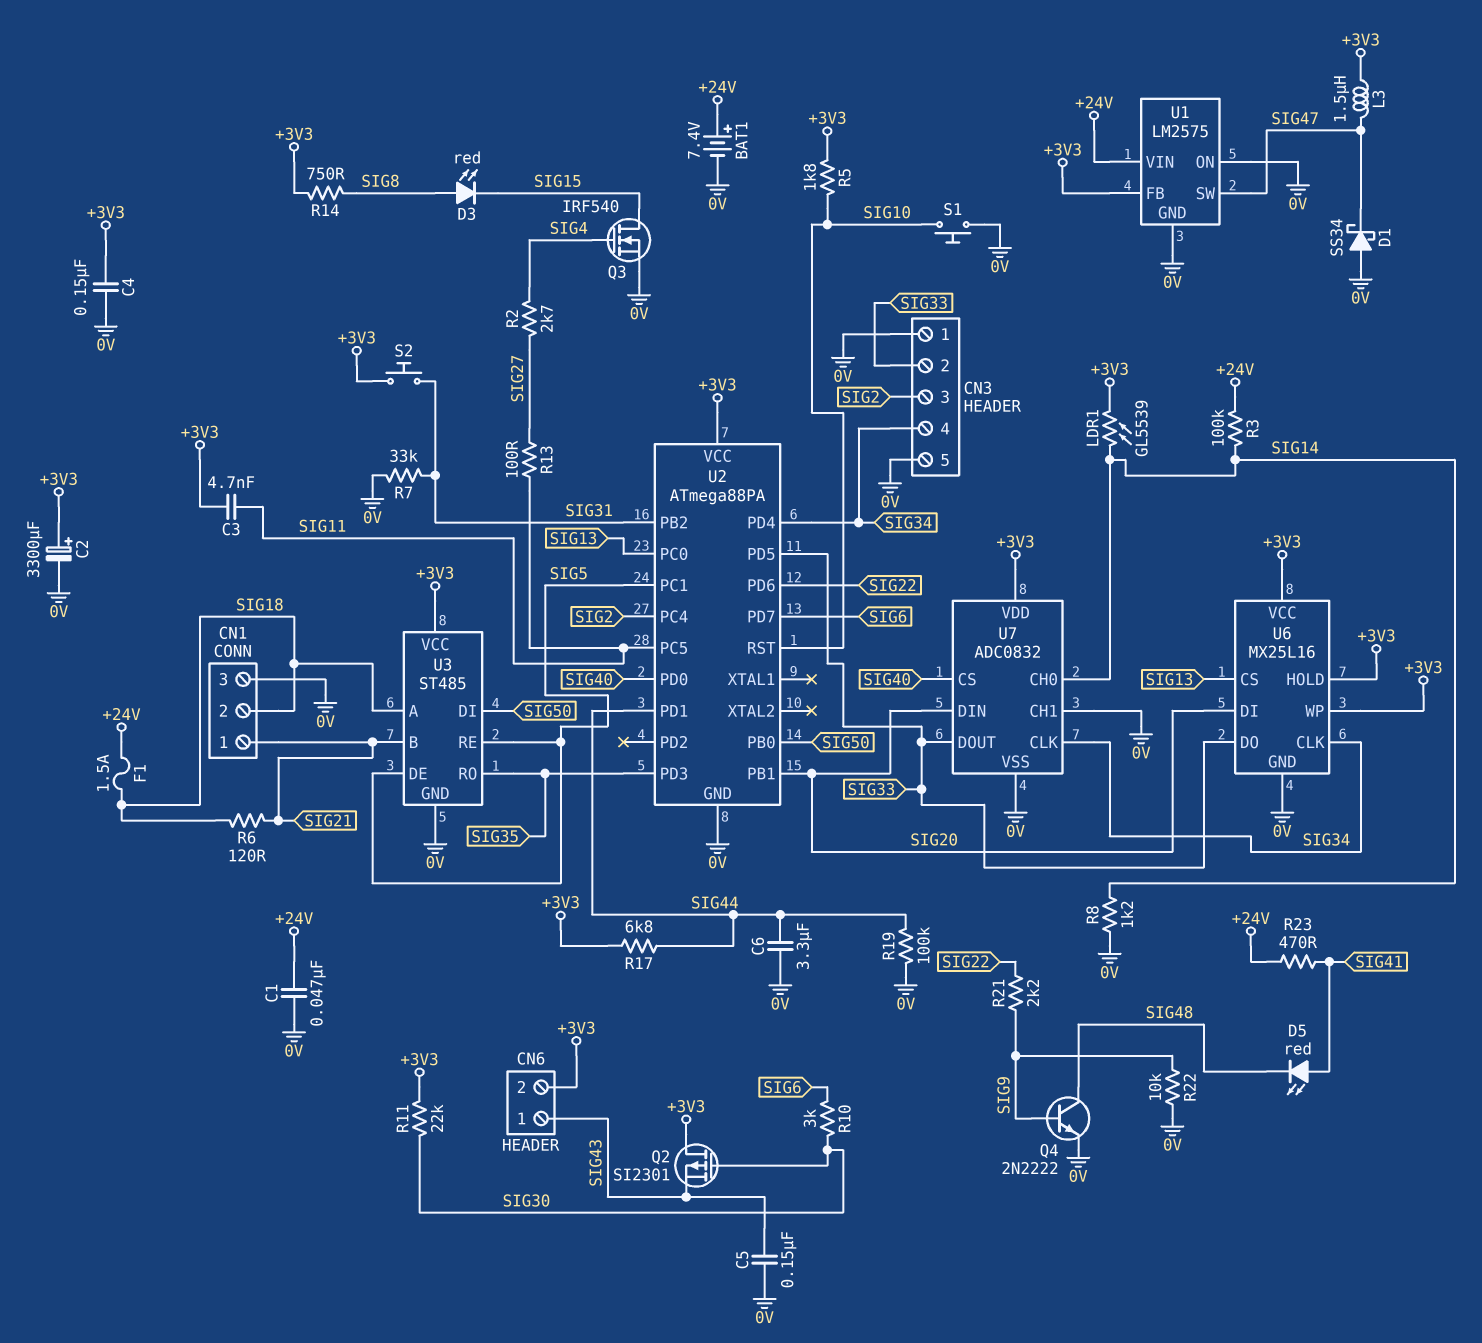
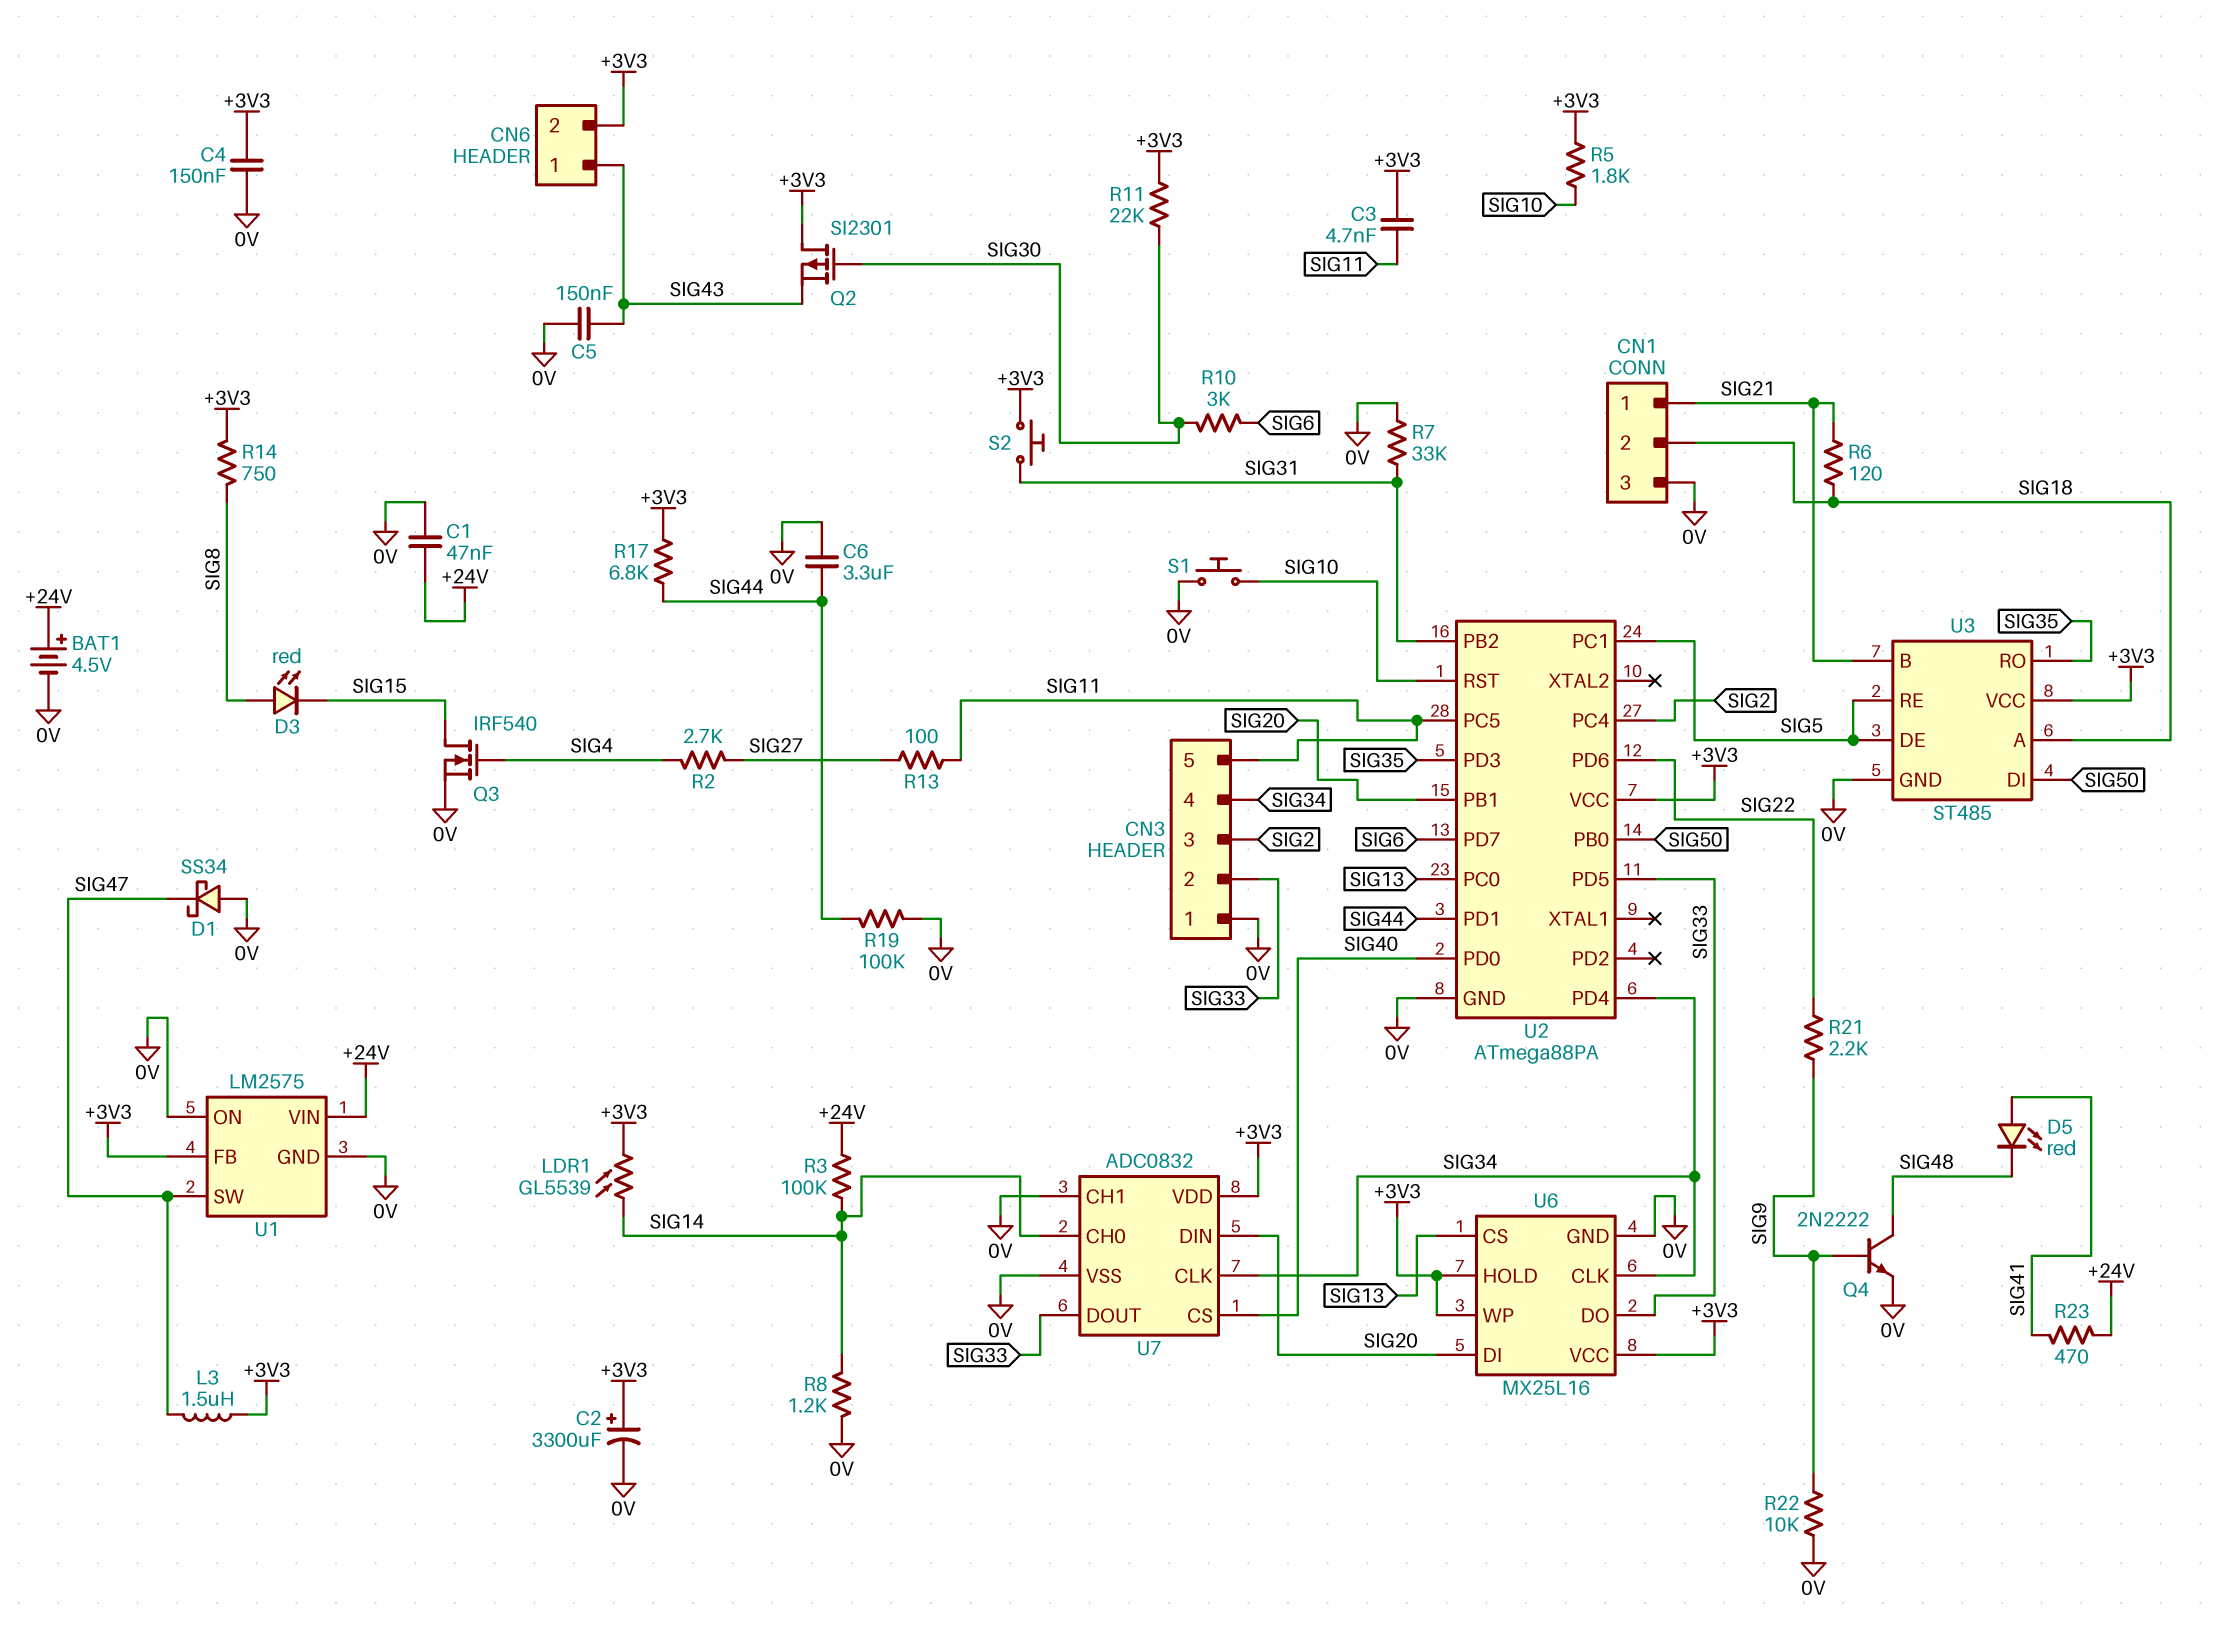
BAT1: 7.4V (plus +24V, minus 0V) -> 4.5V (plus +24V, minus 0V)
CN3 pin 5: 0V -> SIG11
F1: 1.5A (+24V, SIG18) -> none

